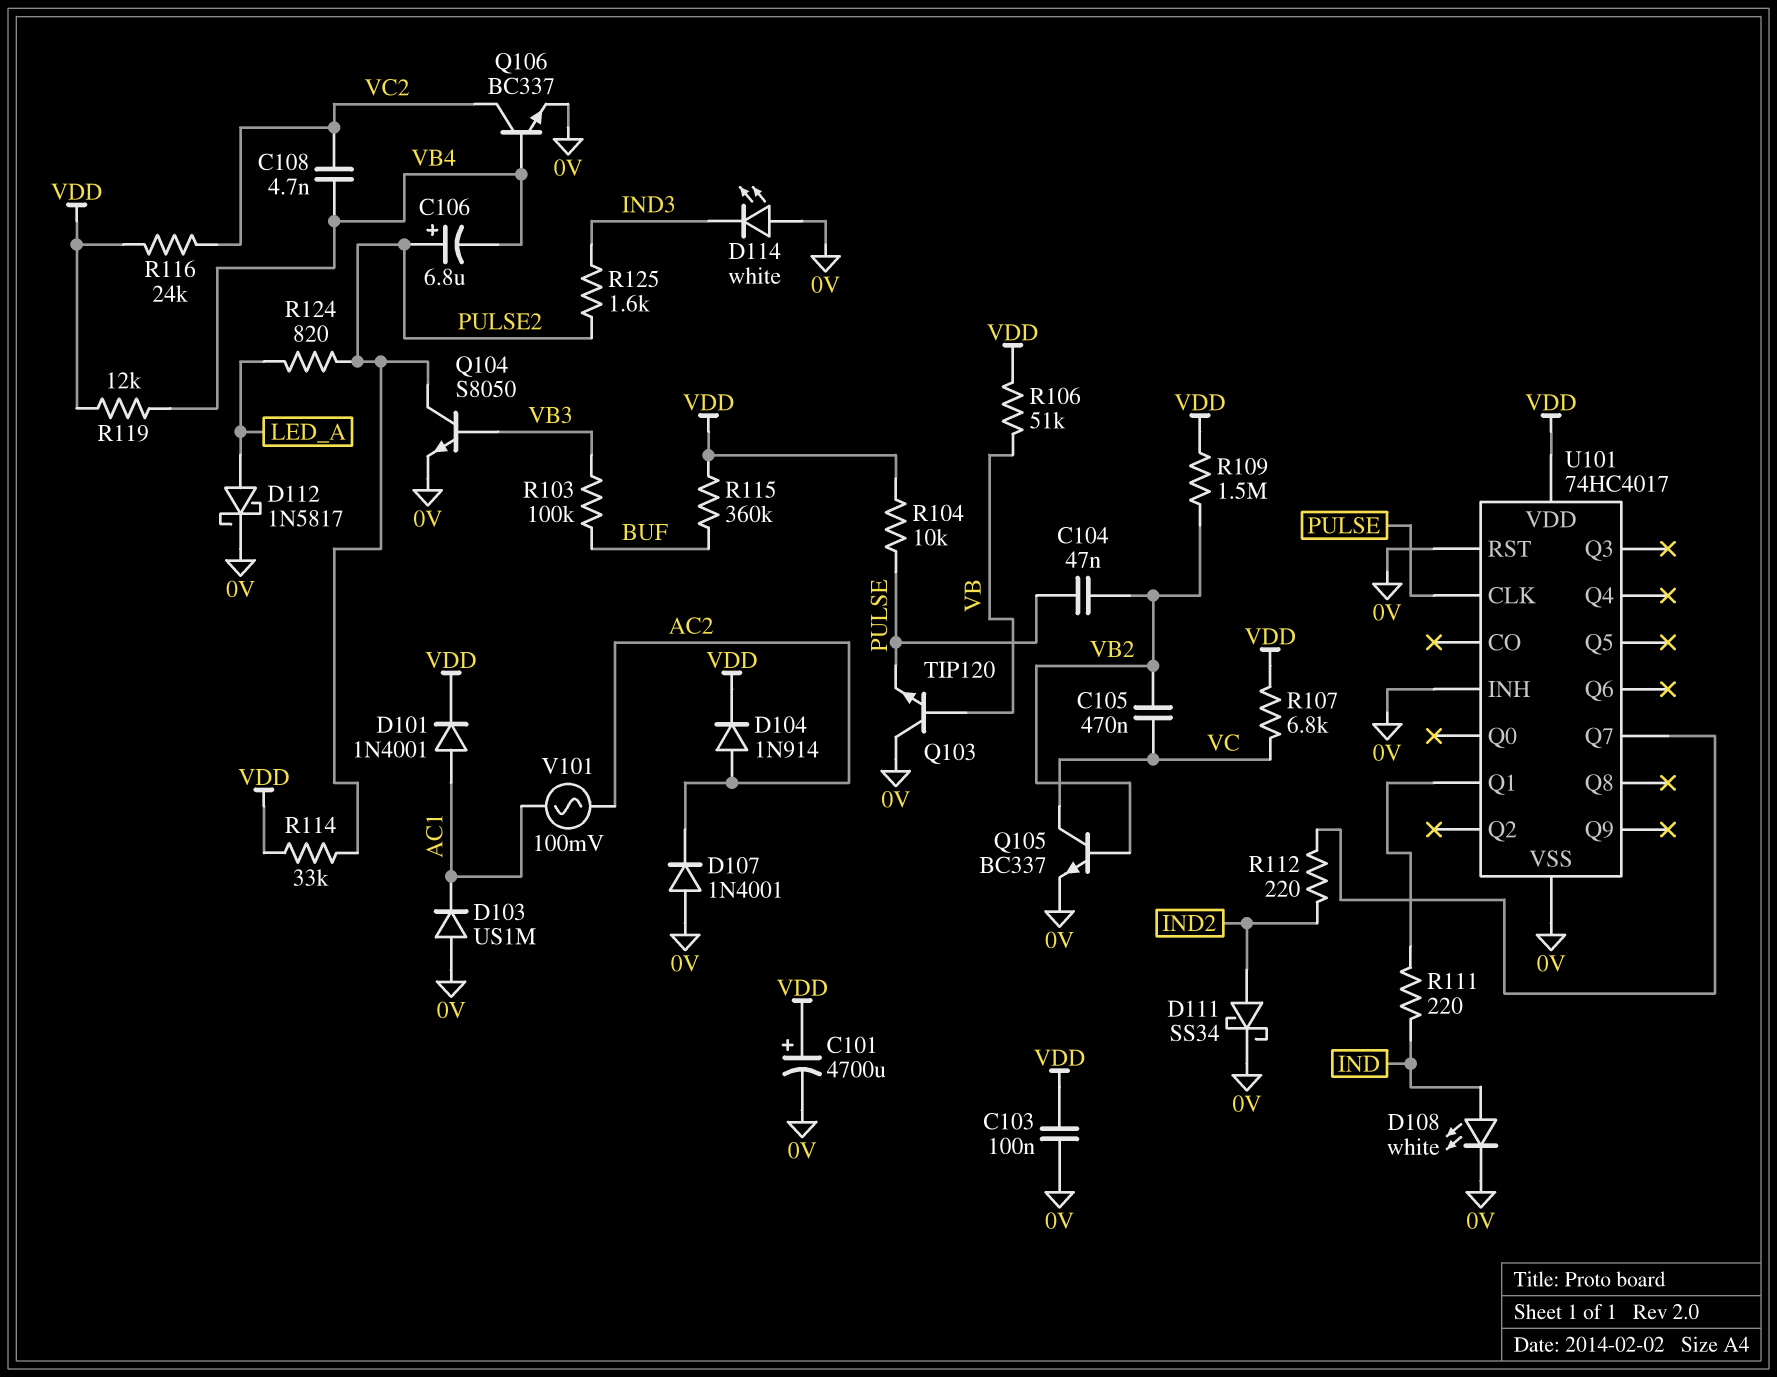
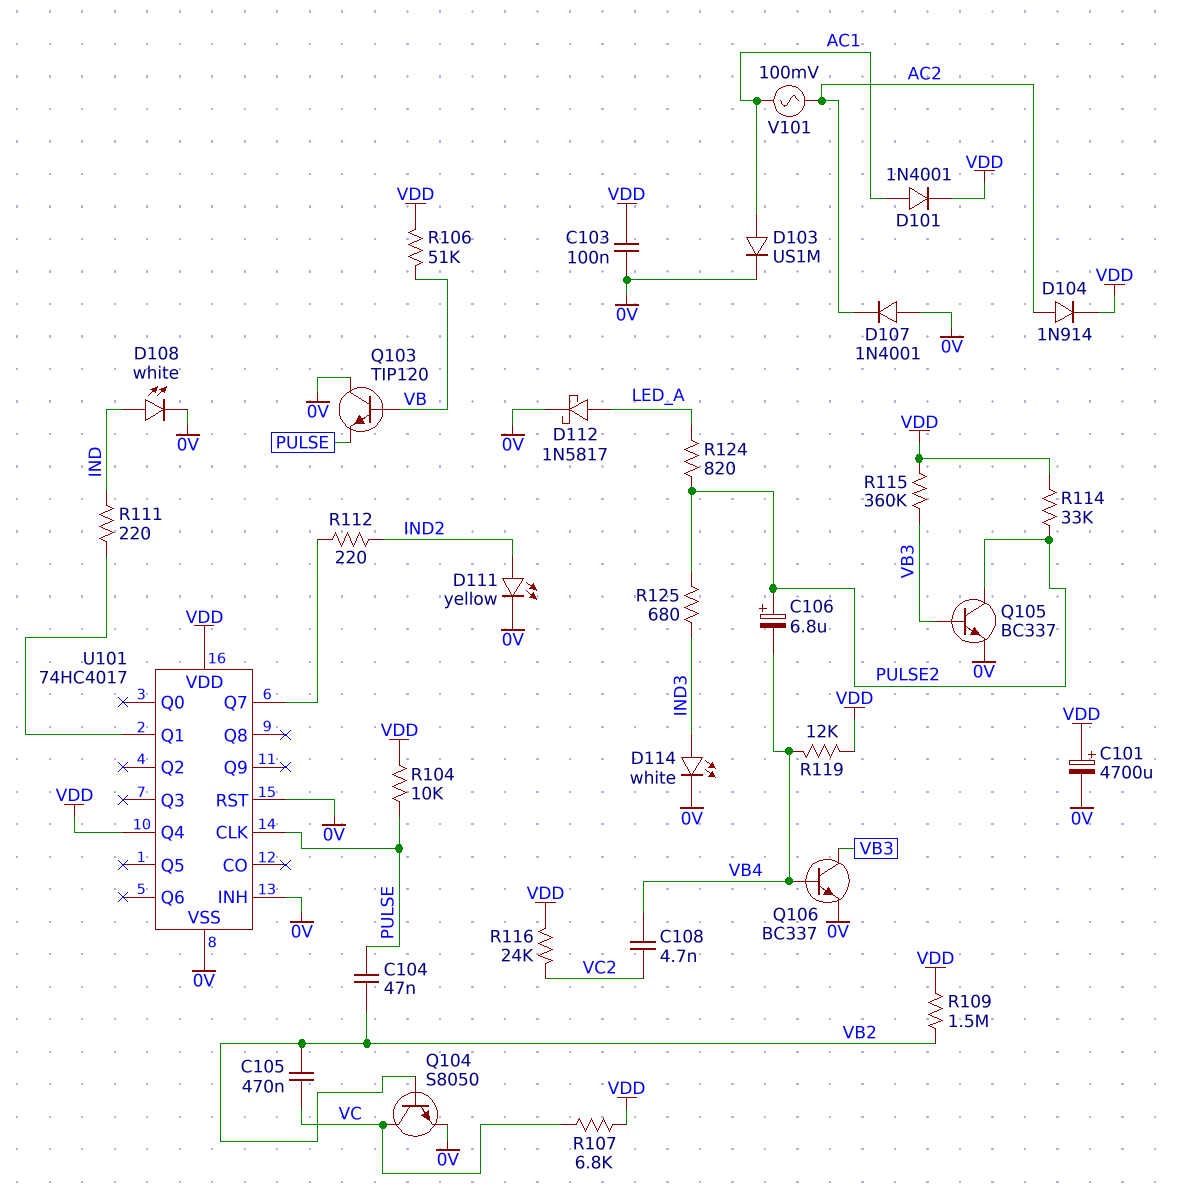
D103: diode US1M (A 0V, K AC1) -> diode US1M (A AC1, K 0V)
D111: schottky SS34 (A IND2, K 0V) -> LED yellow (A IND2, K 0V)
D114: LED white (A 0V, K IND3) -> LED white (A IND3, K 0V)
Q104: NPN S8050 (B VB3, C PULSE2, E 0V) -> NPN S8050 (B VB2, C VC, E 0V)
Q105: NPN BC337 (B VB2, C VC, E 0V) -> NPN BC337 (B VB3, C PULSE2, E 0V)
Q106: NPN BC337 (B VB4, C VC2, E 0V) -> NPN BC337 (B VB4, C VB3, E 0V)
R103: 100k (BUF, VB3) -> none
R115: 360k (BUF, VDD) -> 360k (VB3, VDD)
R125: 1.6k (IND3, PULSE2) -> 680 (IND3, PULSE2)
U101 pin Q4: none -> VDD

